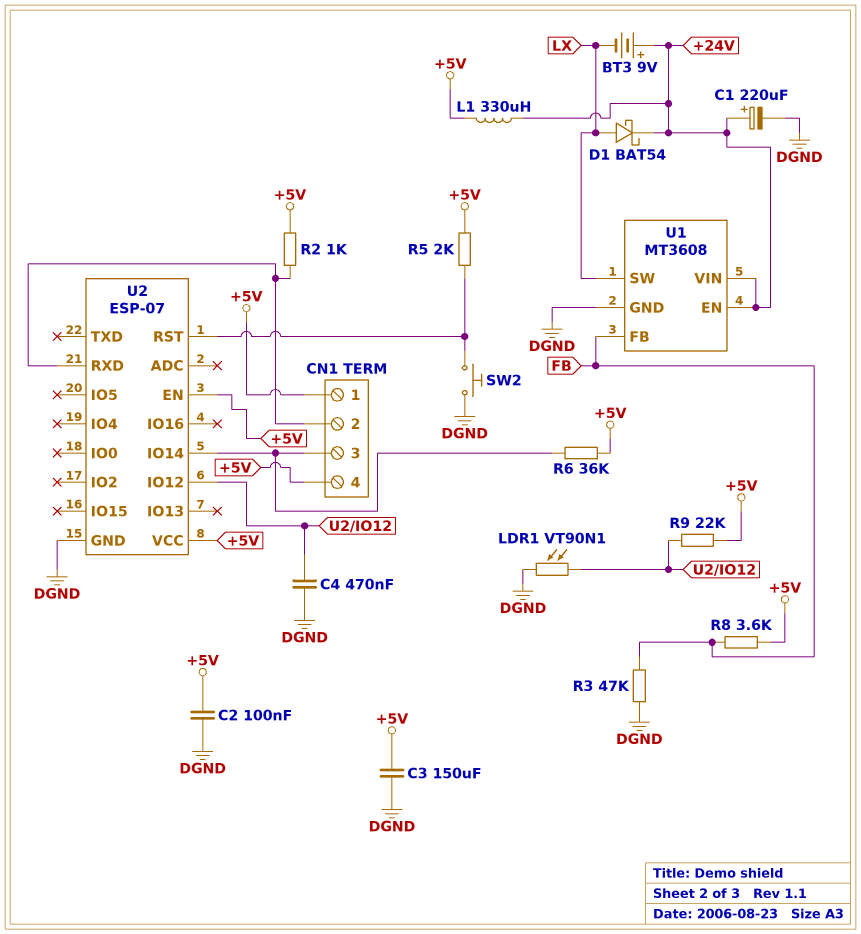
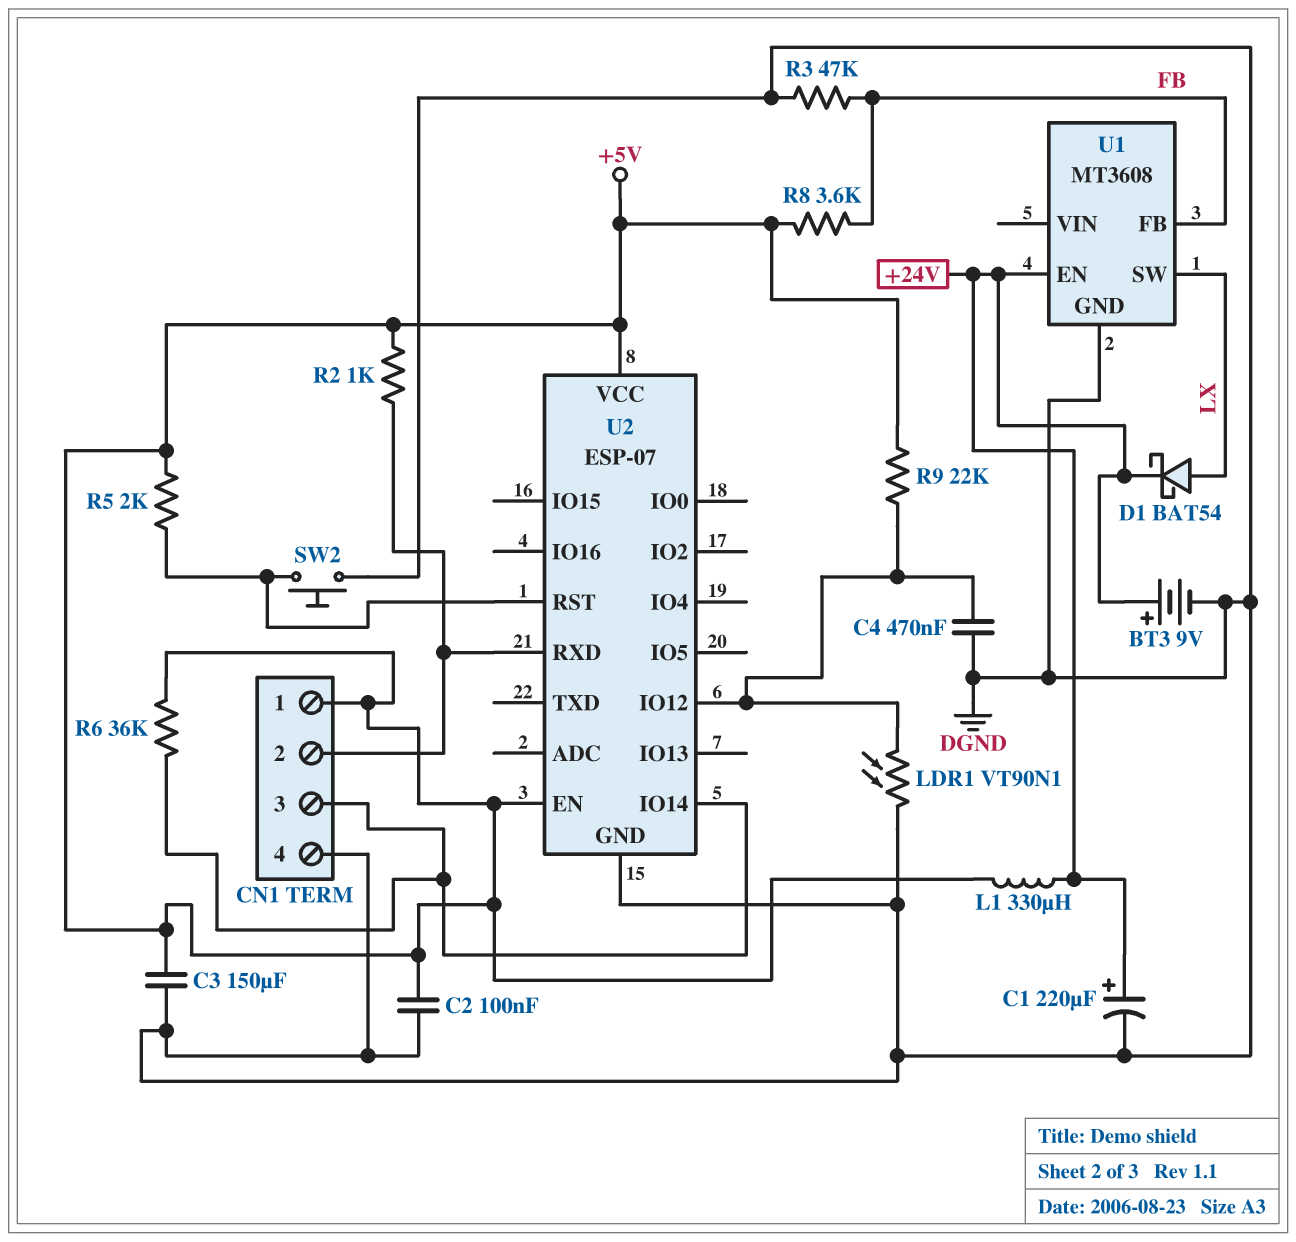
BT3: 9V (plus +24V, minus LX) -> 9V (plus +24V, minus DGND)
CN1 pin 4: +5V -> DGND
U1 pin VIN: +24V -> none

